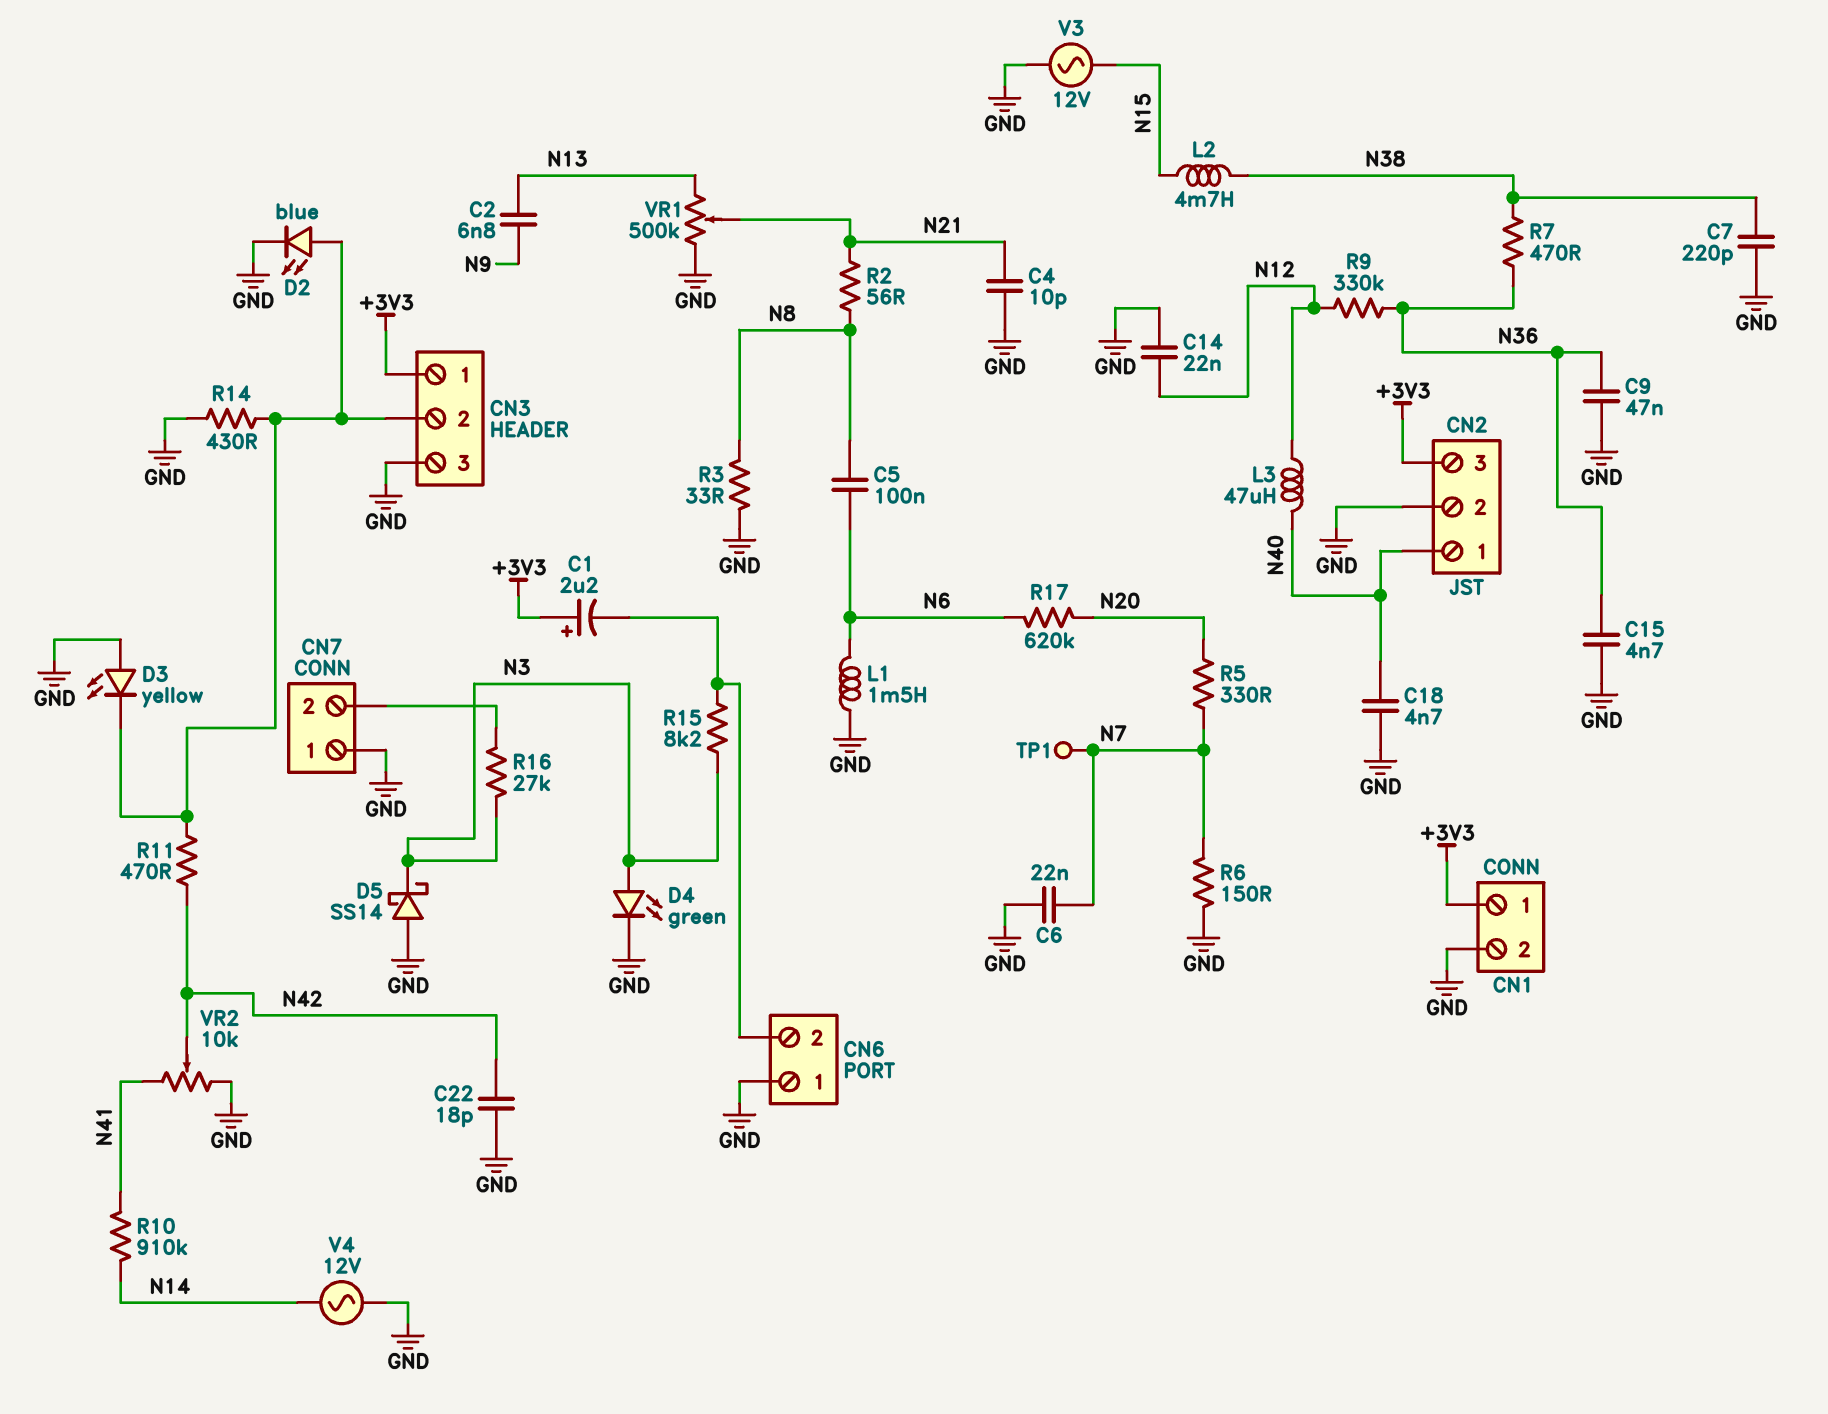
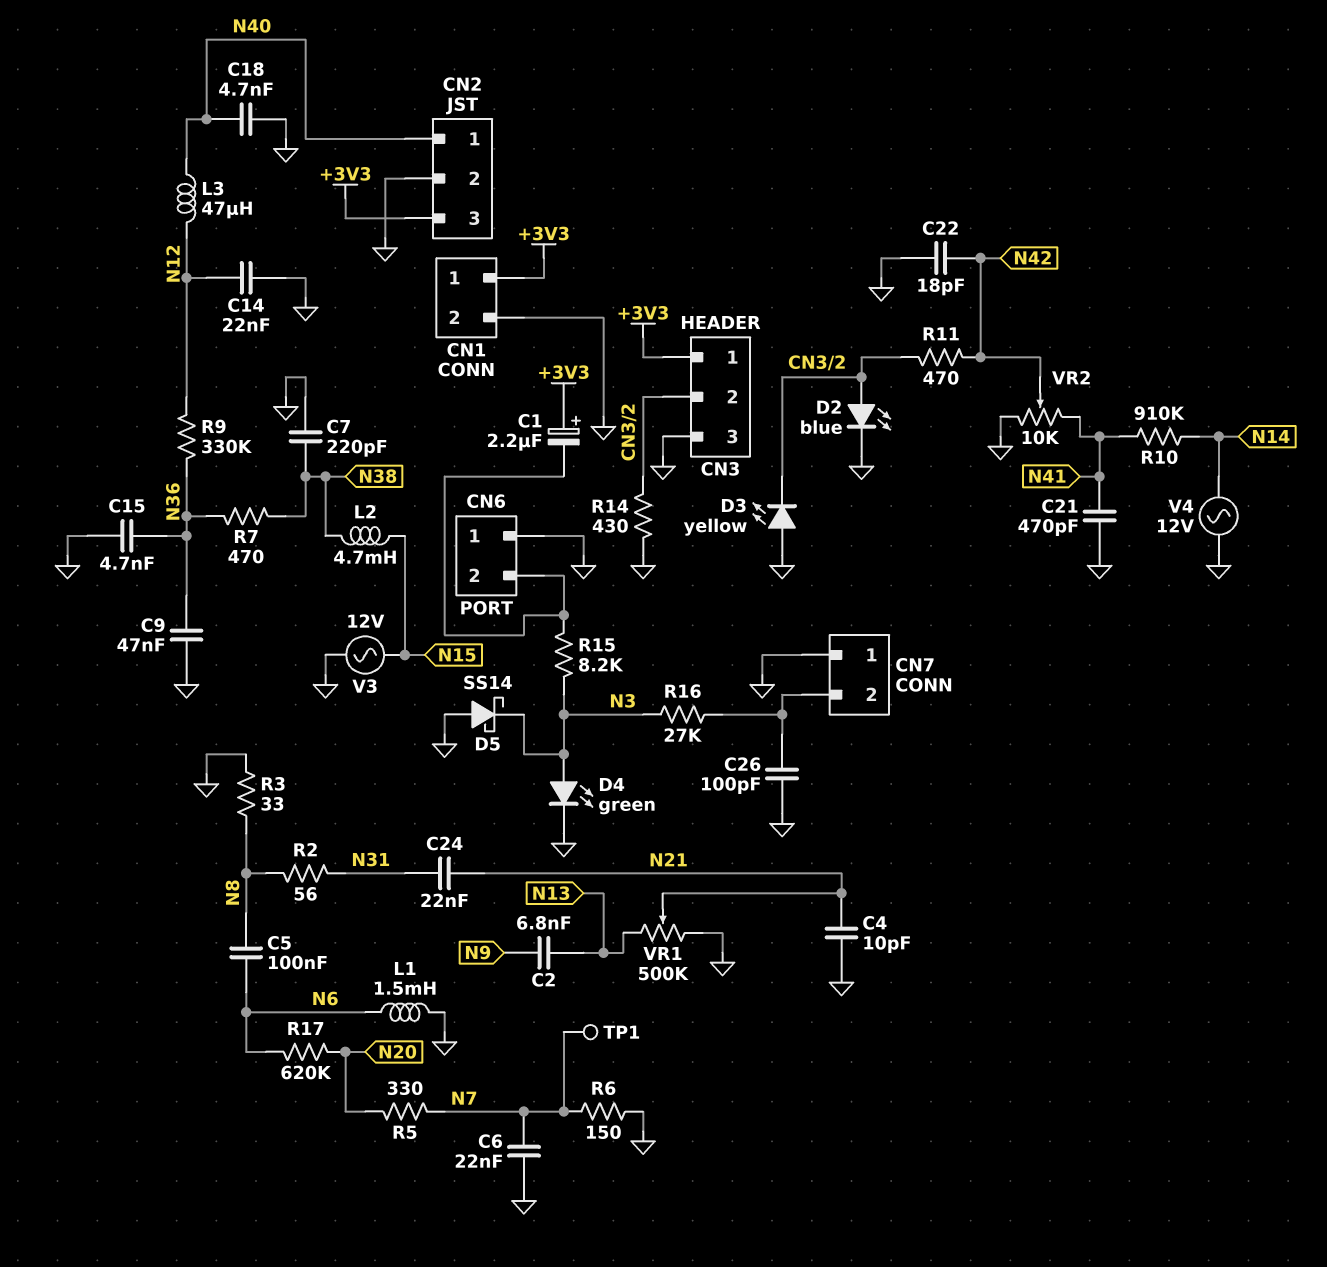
C21: none -> 470pF (GND, N41)
C24: none -> 22nF (N21, N31)
C26: none -> 100pF (CN7/2, GND)
R2: 56 (N8, N21) -> 56 (N8, N31)

